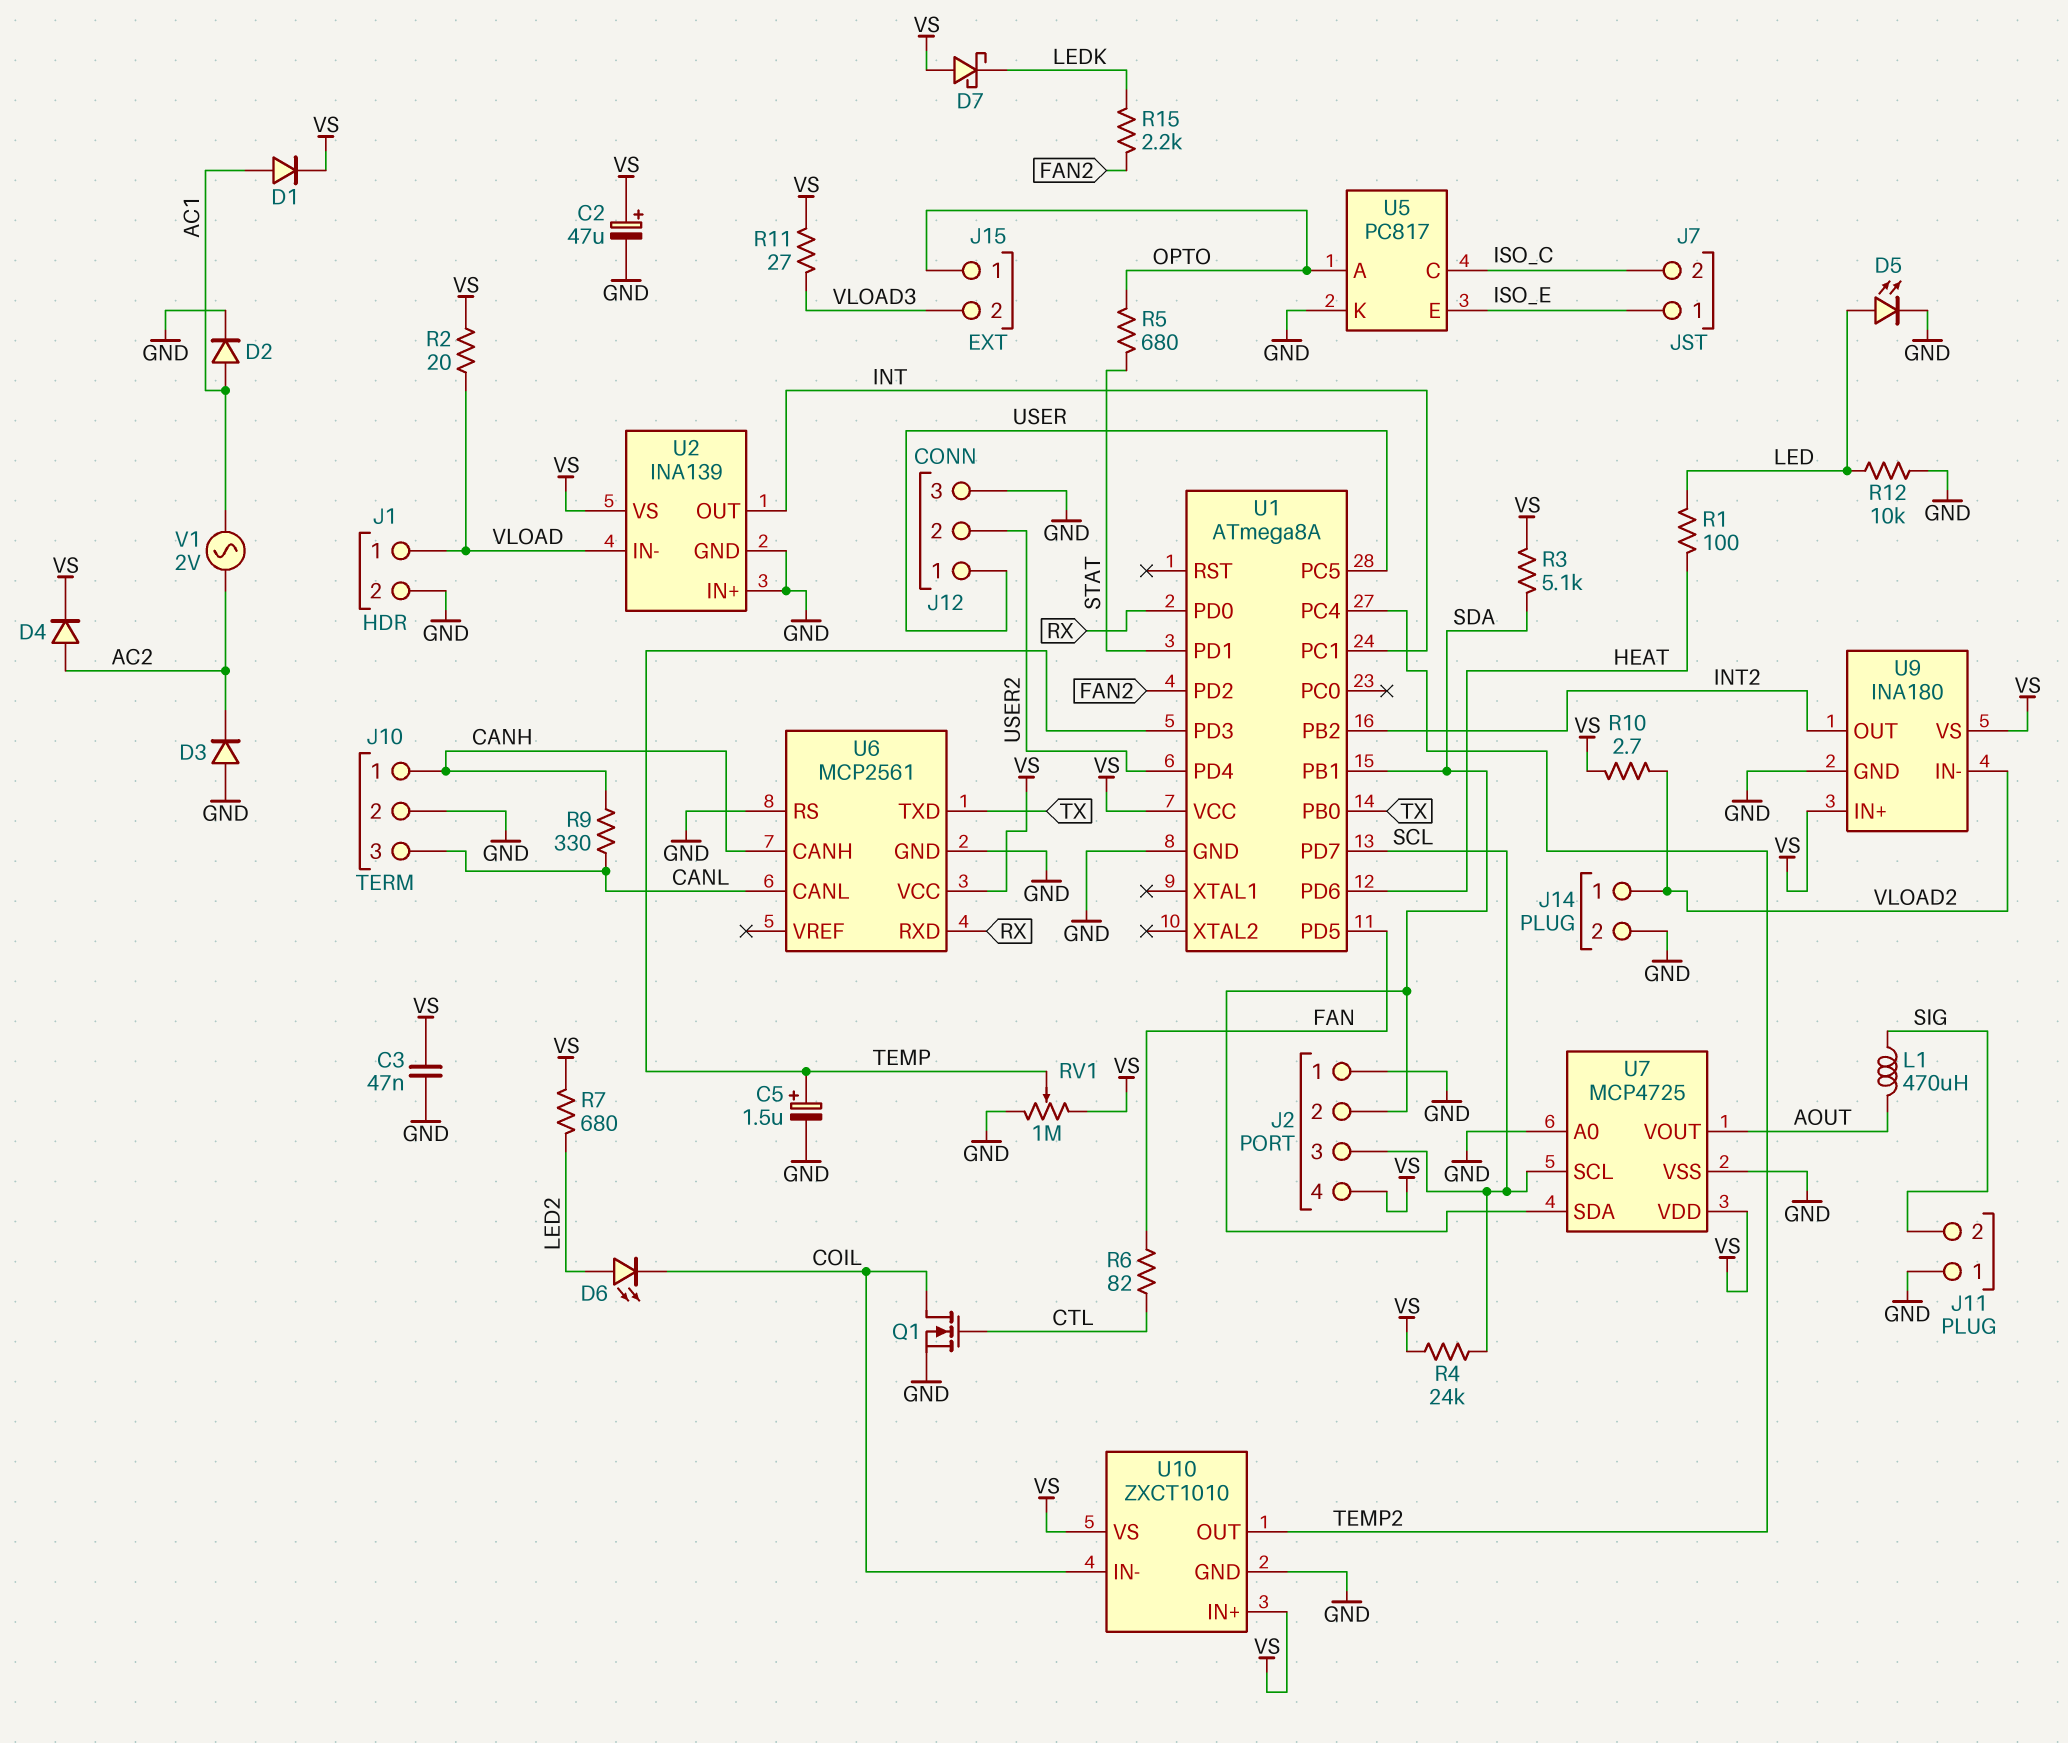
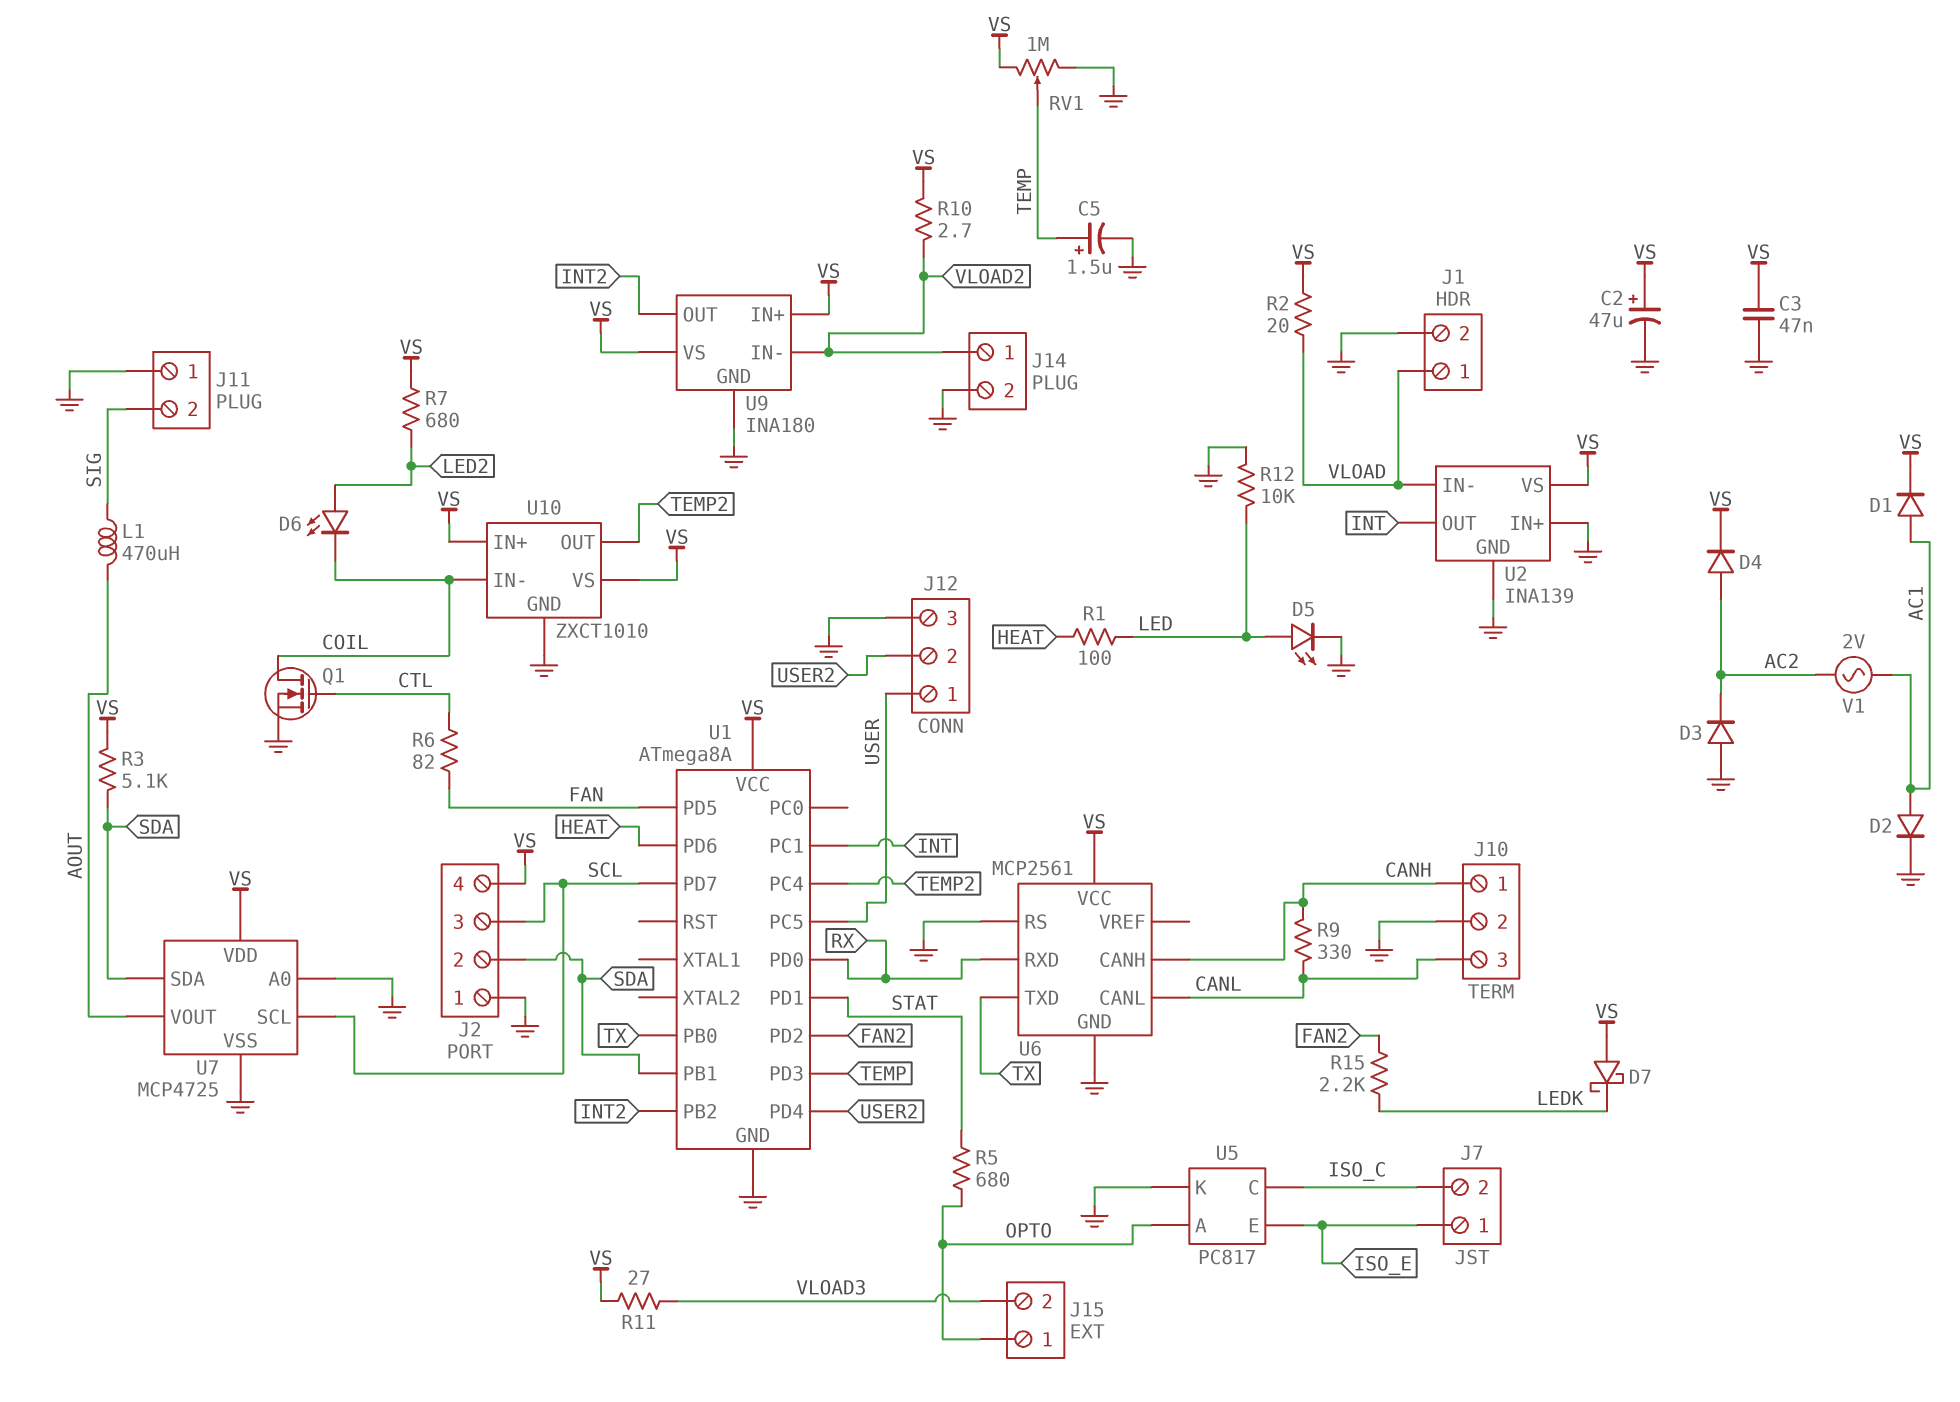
R4: 24k (SCL, VS) -> none

